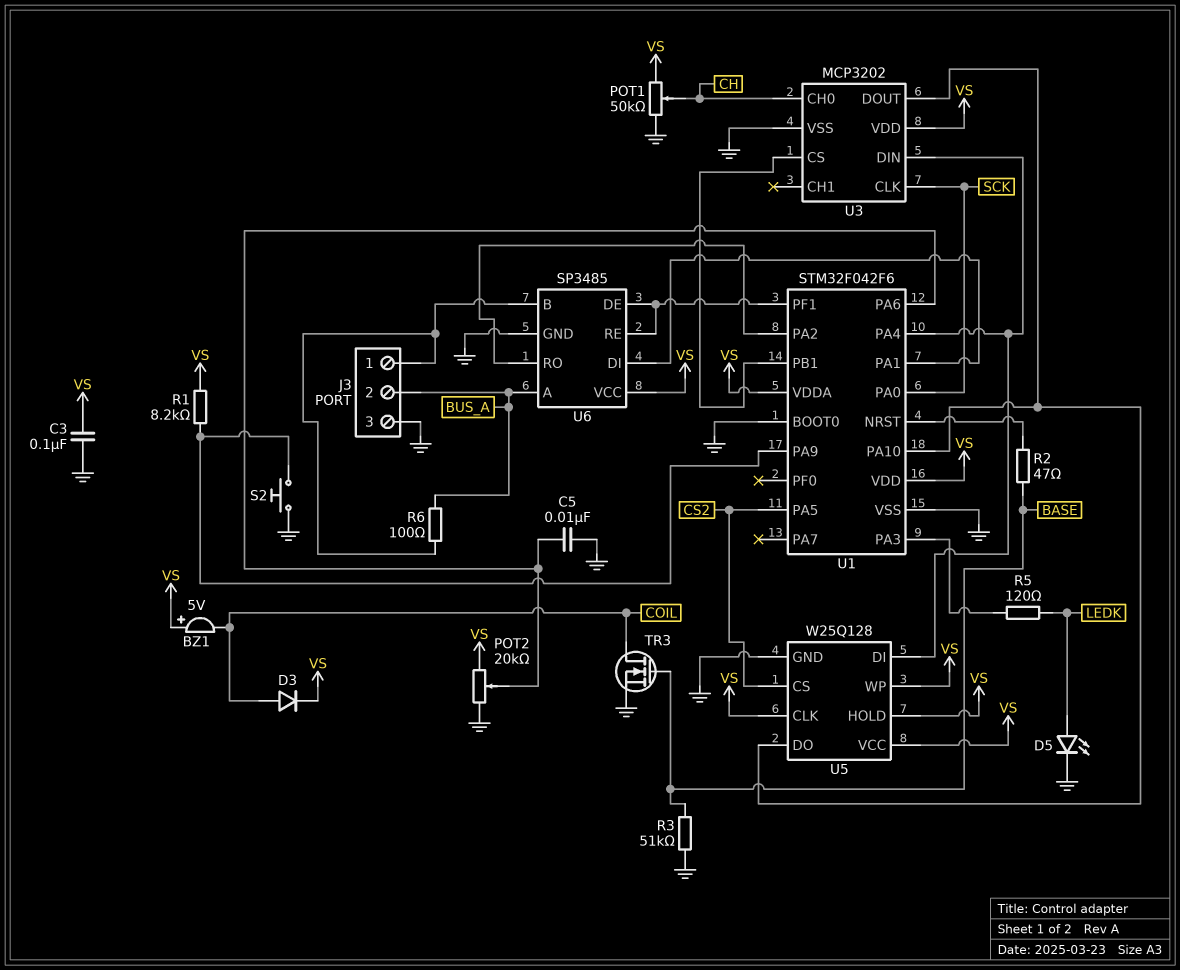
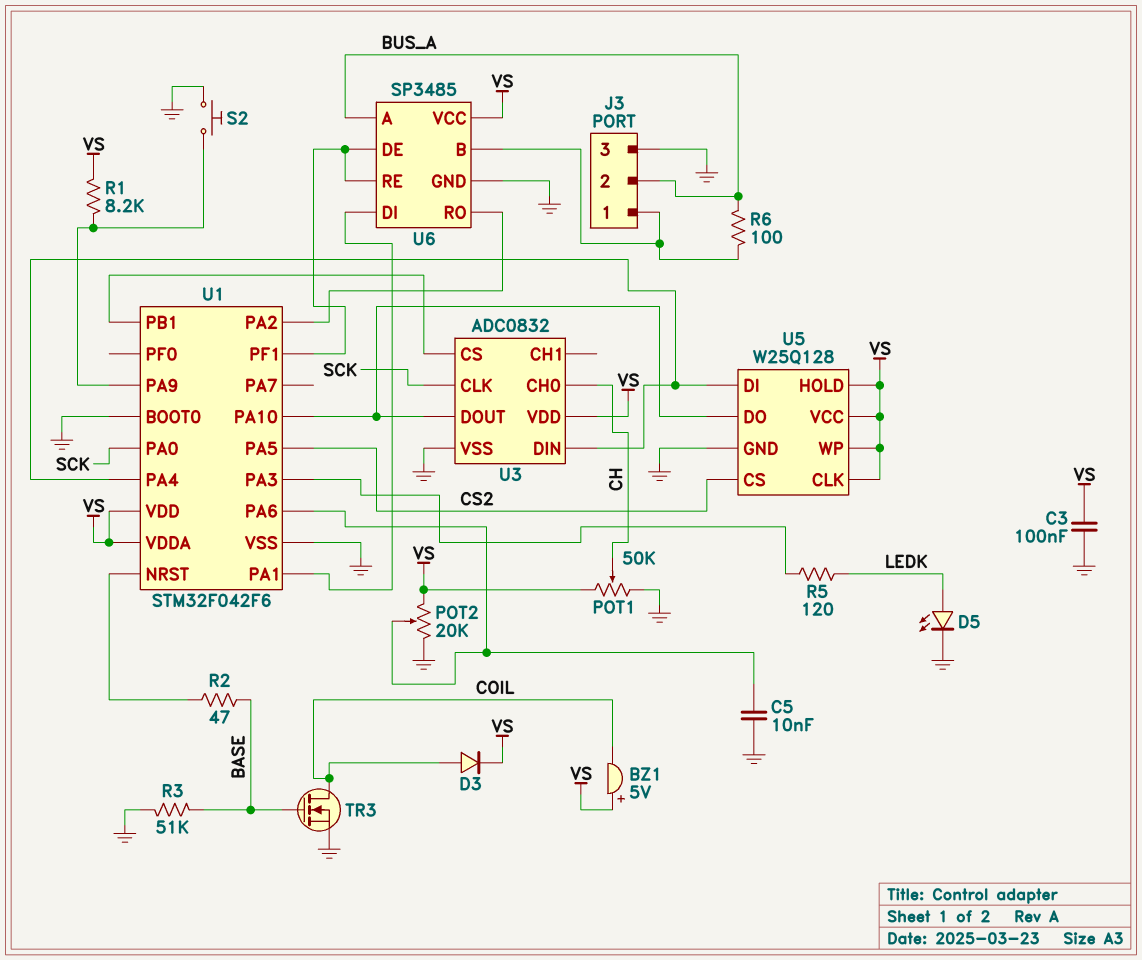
U3: MCP3202 -> ADC0832

